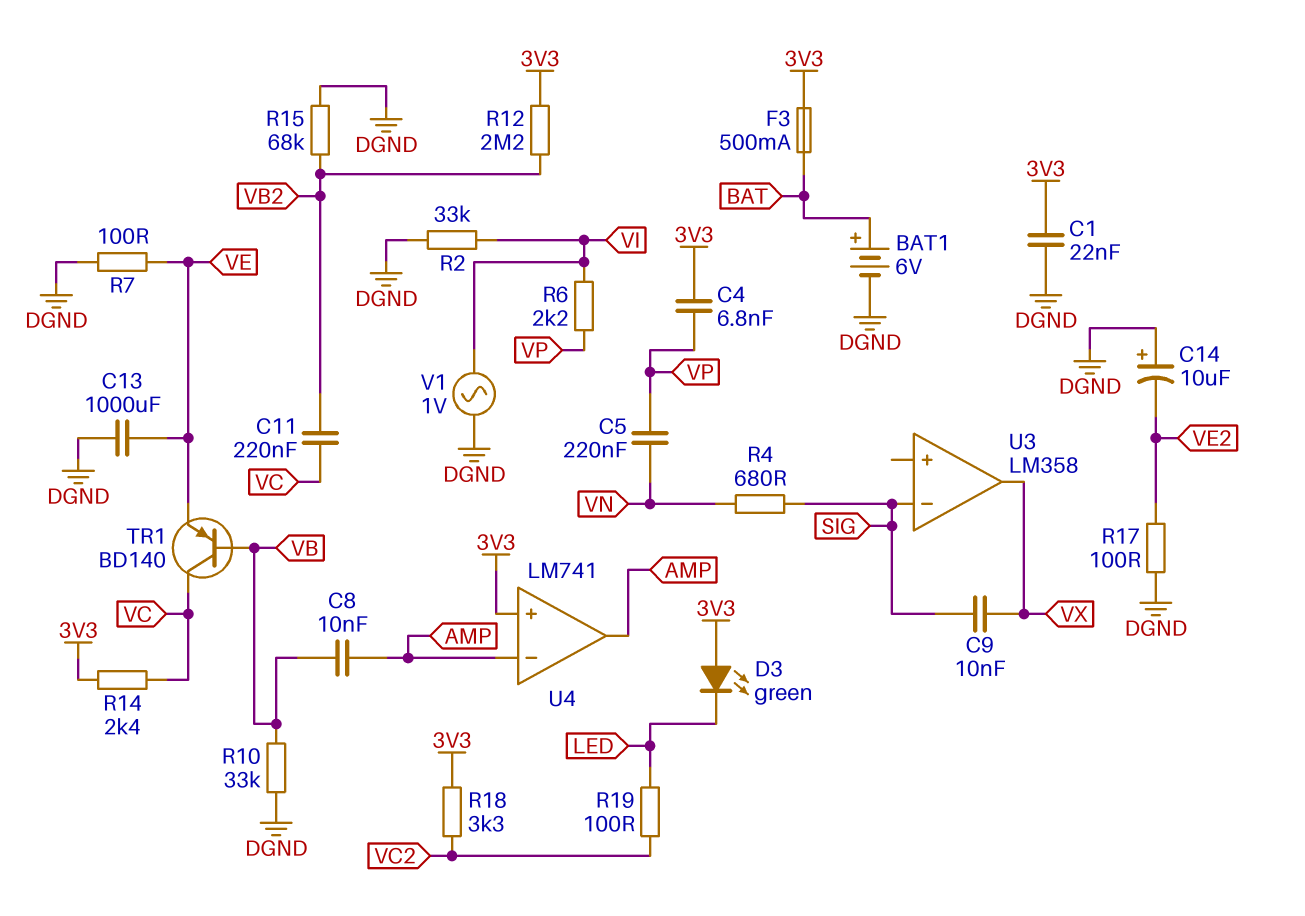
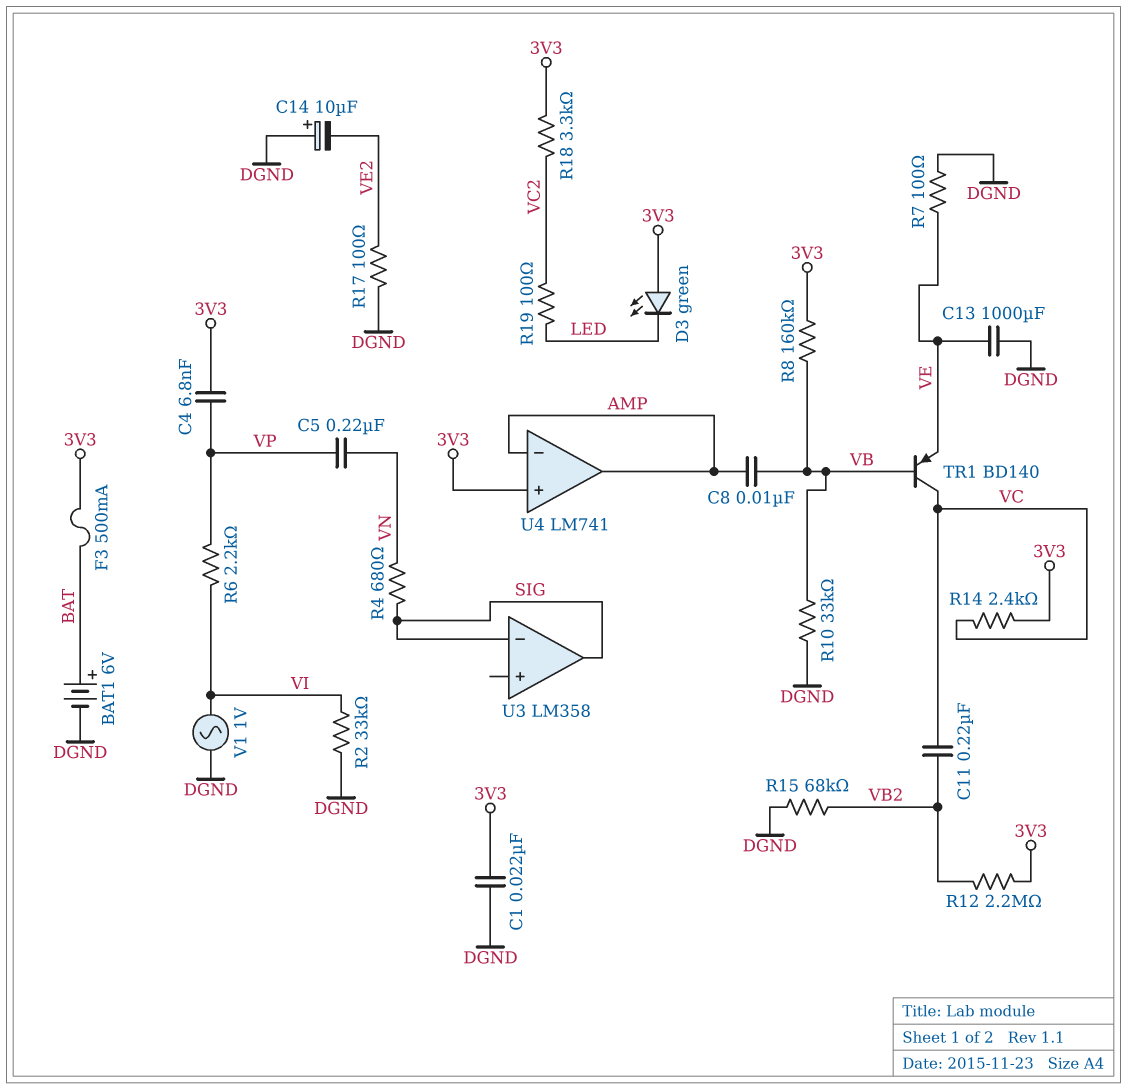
C9: 10nF (SIG, VX) -> none
R8: none -> 160k (3V3, VB)
U3 pin out: VX -> SIG

